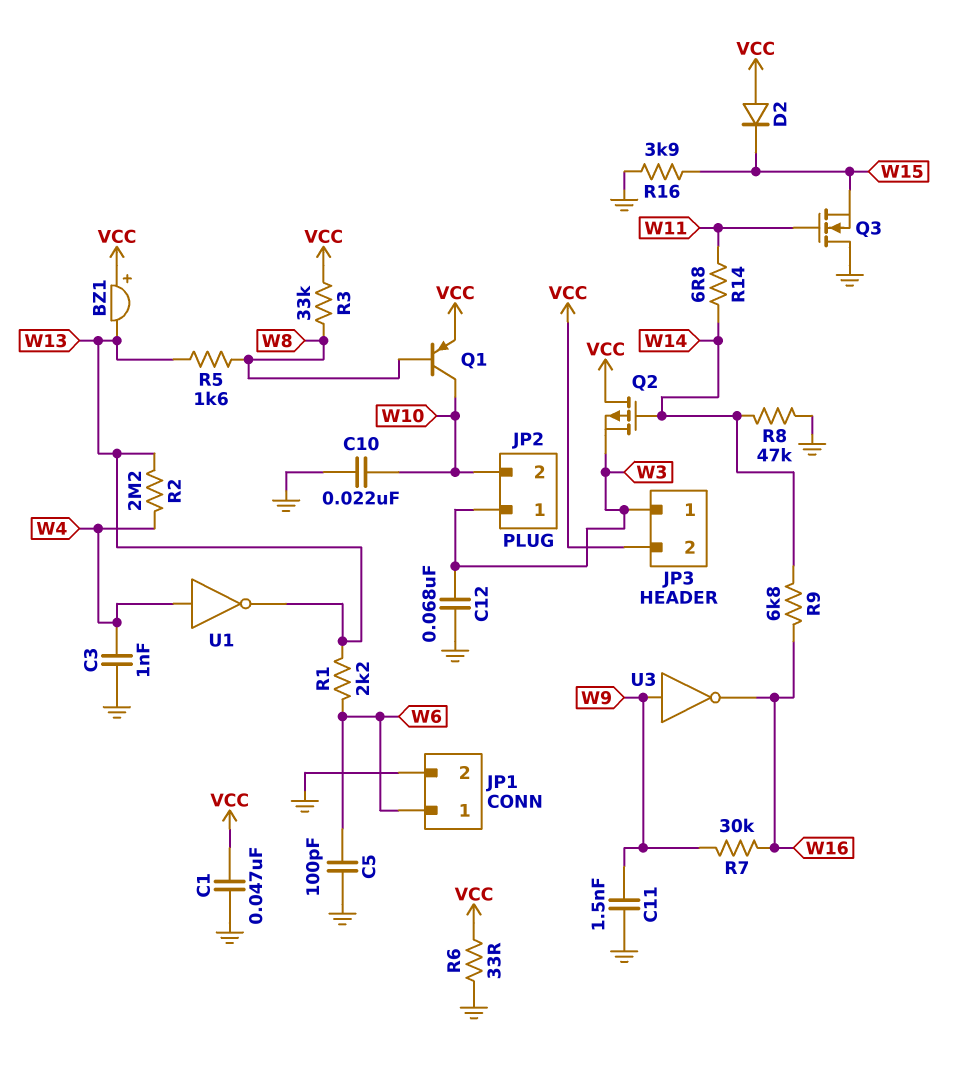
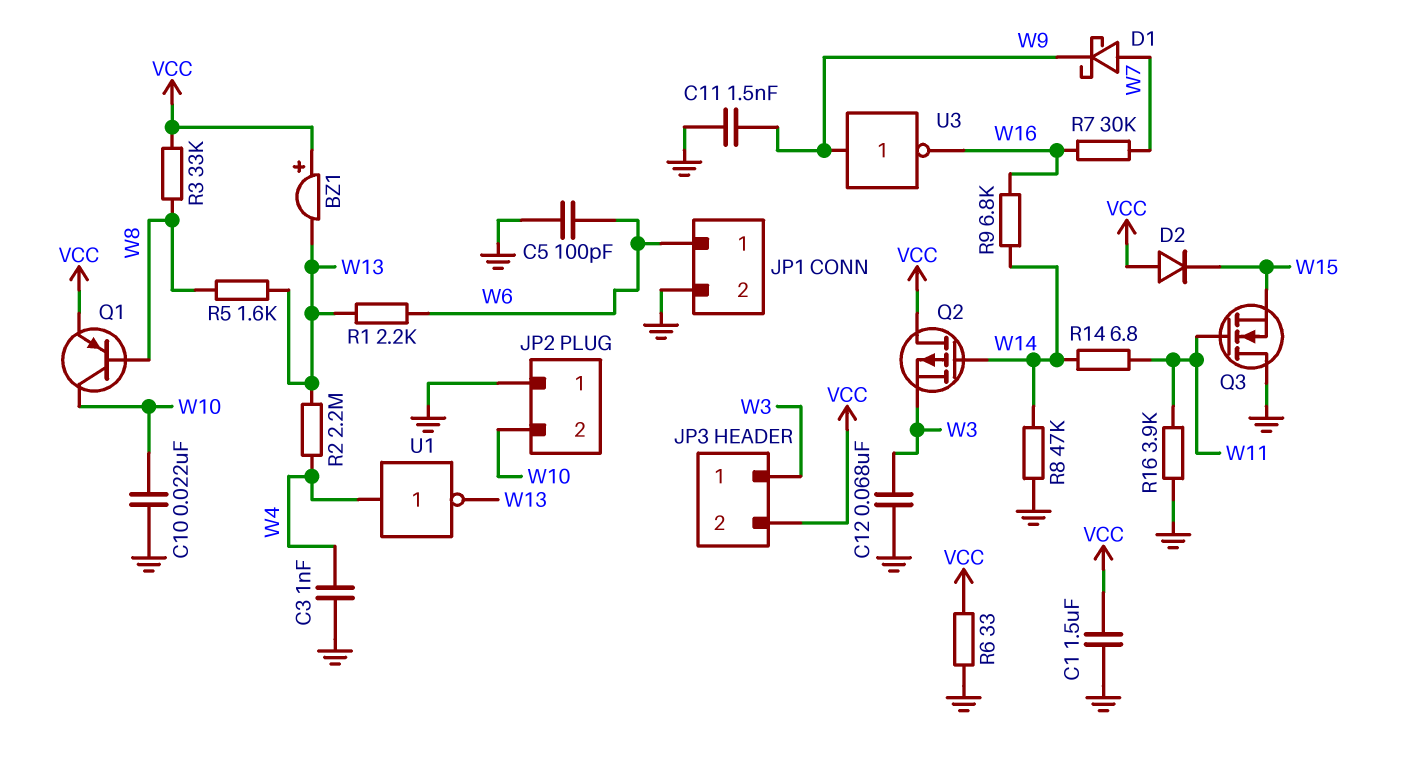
C1: 47nF (GND, VCC) -> 1.5uF (GND, VCC)
D1: none -> schottky (A W7, K W9)
JP2 pin 1: W3 -> GND
R7: 30k (W9, W16) -> 30k (W7, W16)
R16: 3.9k (GND, W15) -> 3.9k (GND, W11)

